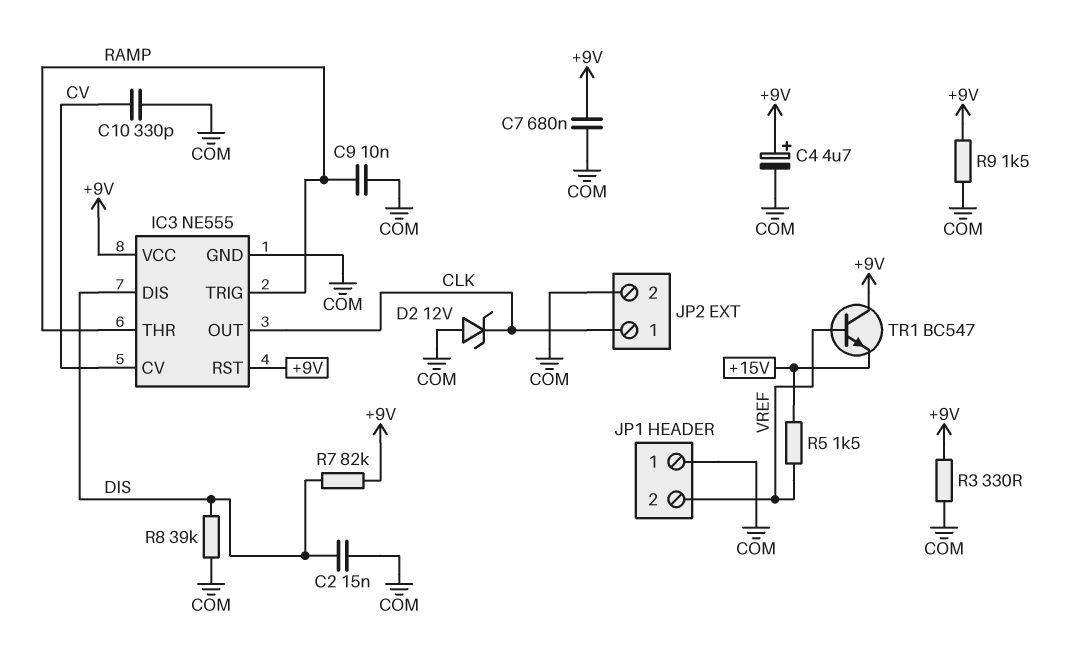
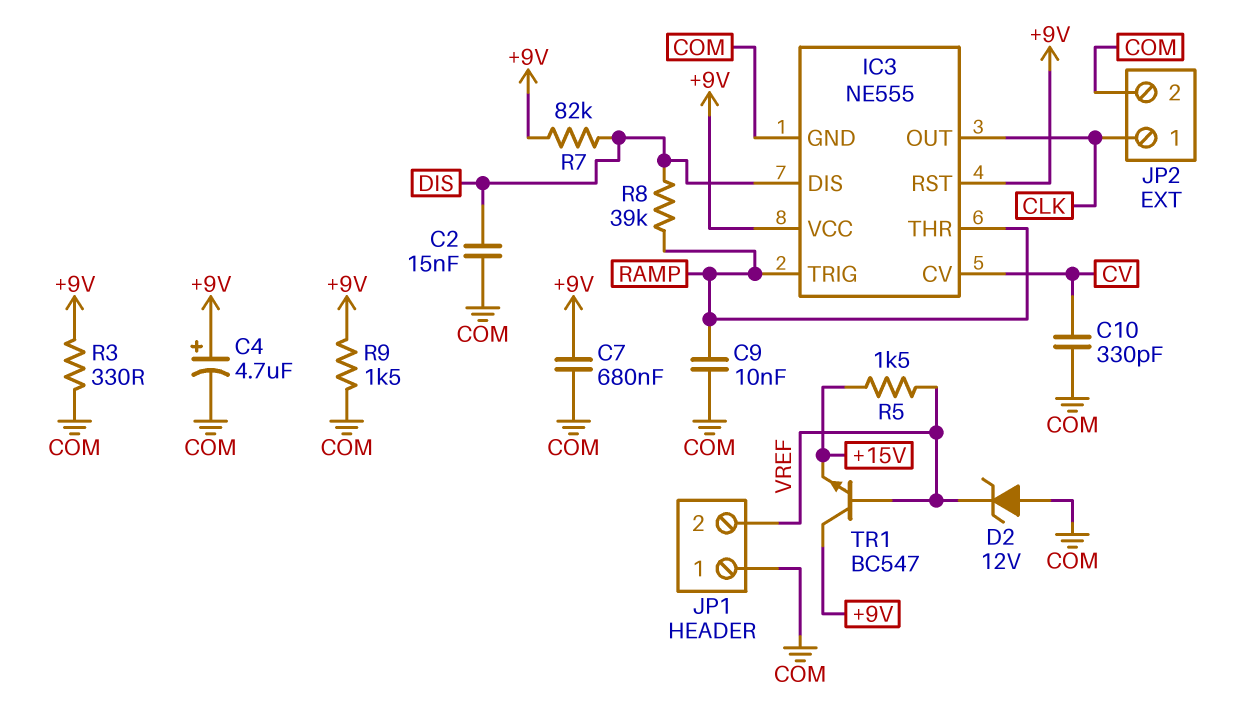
D2: zener 12V (A COM, K CLK) -> zener 12V (A COM, K VREF)
R8: 39k (COM, DIS) -> 39k (DIS, RAMP)

